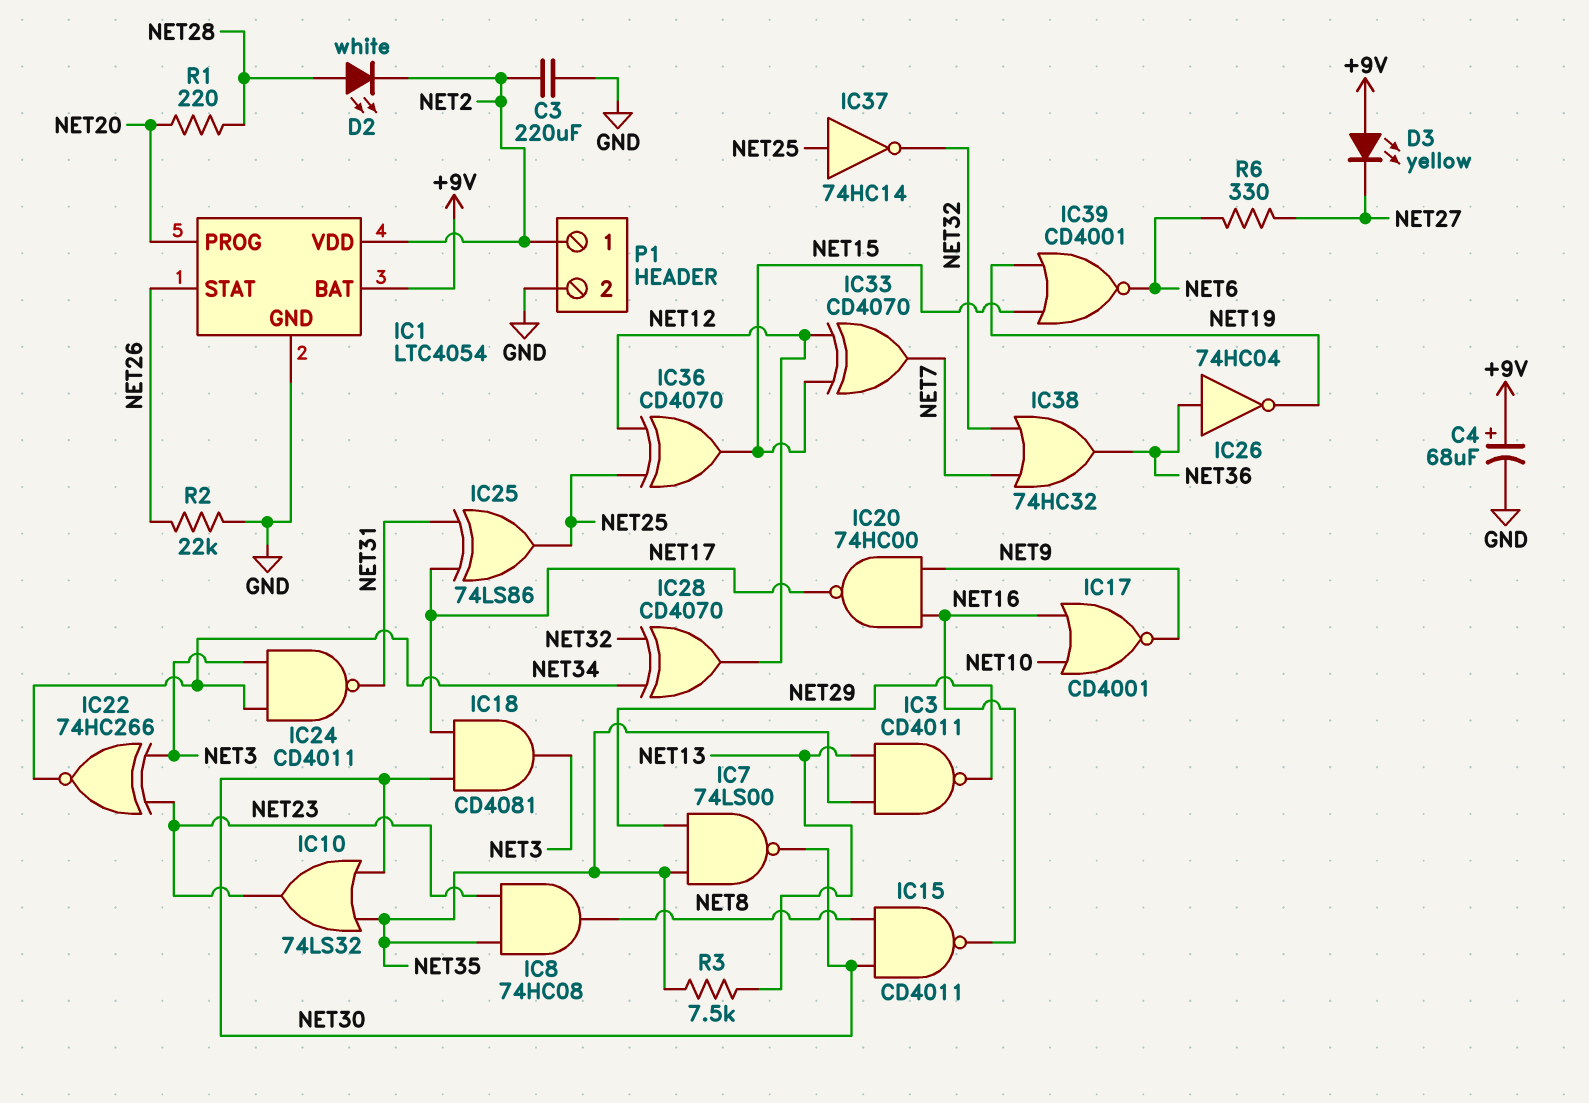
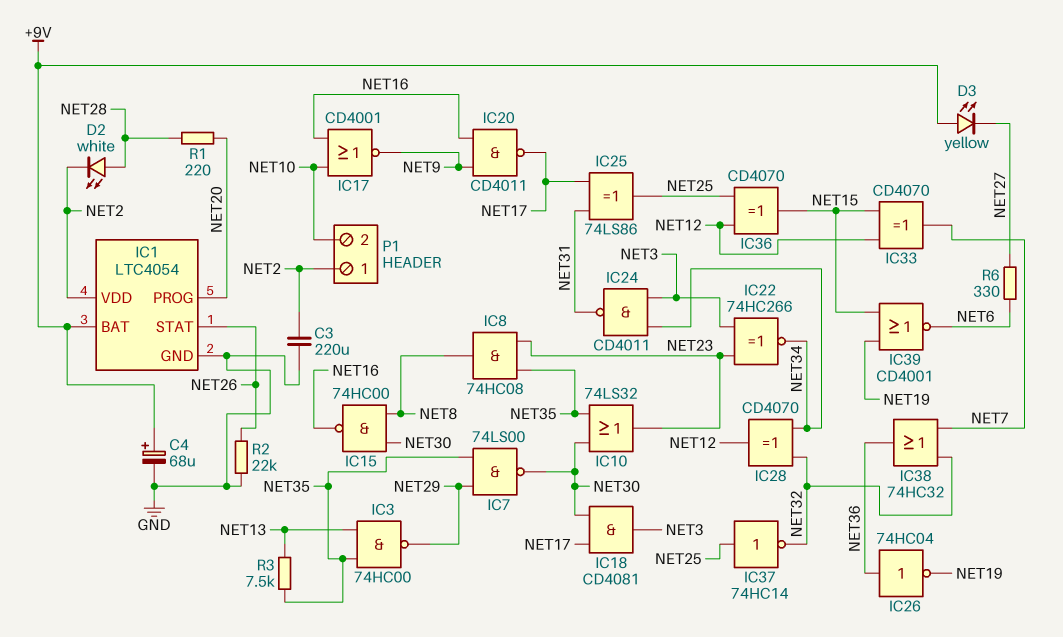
IC3: NAND CD4011 (in NET13, in NET35, out NET29) -> NAND 74HC00 (in NET13, in NET35, out NET29)
IC15: NAND CD4011 (in NET8, in NET30, out NET16) -> NAND 74HC00 (in NET8, in NET30, out NET16)
IC20: NAND 74HC00 (in NET9, in NET16, out NET17) -> NAND CD4011 (in NET9, in NET16, out NET17)
P1 pin 2: GND -> NET10

